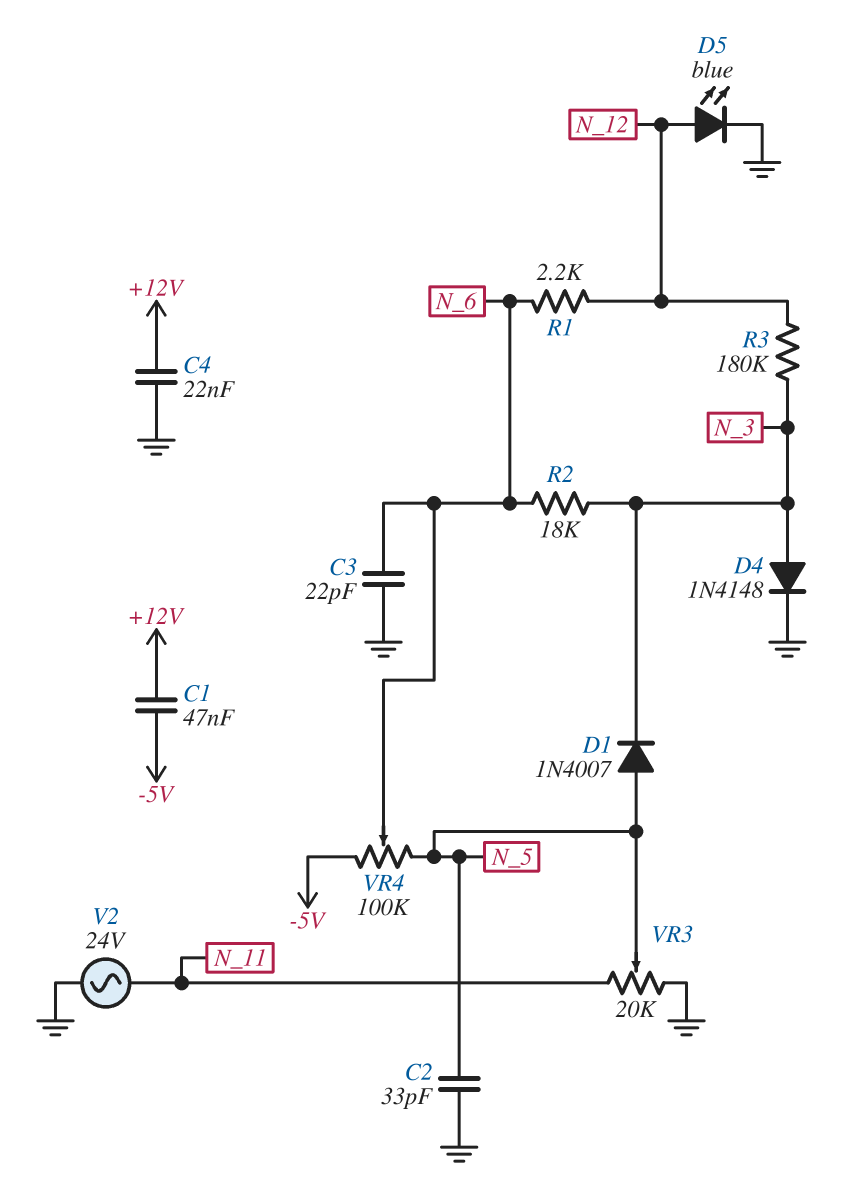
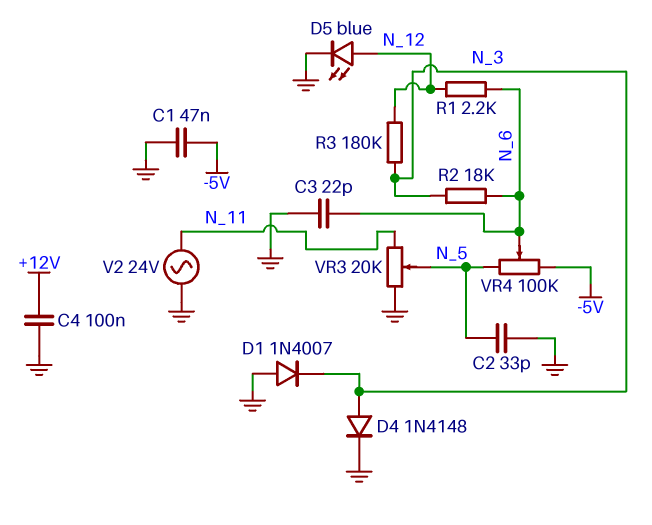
C1: 47nF (+12V, -5V) -> 47nF (-5V, GND)
C4: 22nF (+12V, GND) -> 100nF (+12V, GND)
D1: diode 1N4007 (A N_5, K N_3) -> diode 1N4007 (A GND, K N_3)

